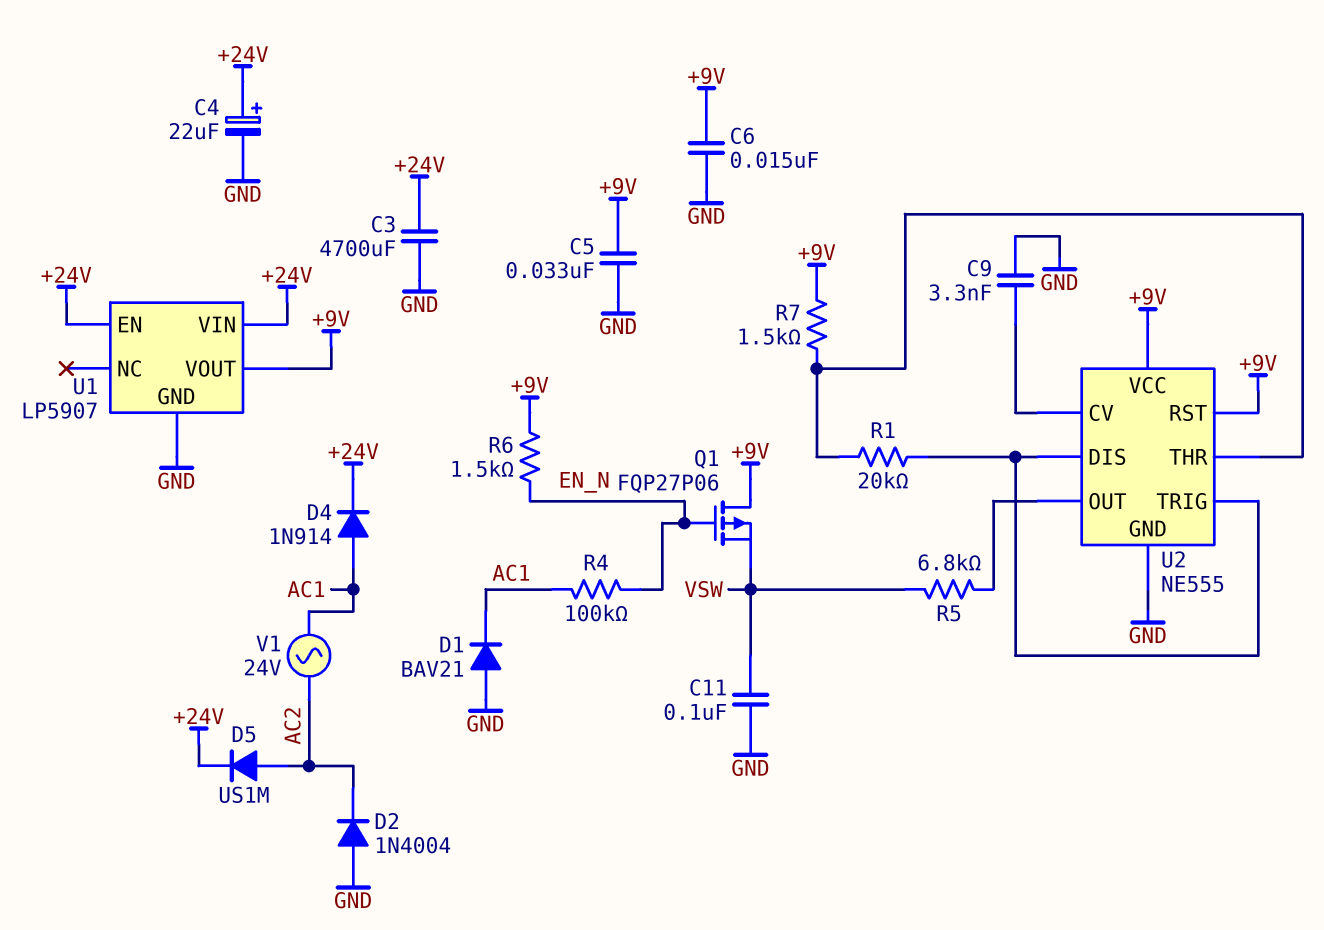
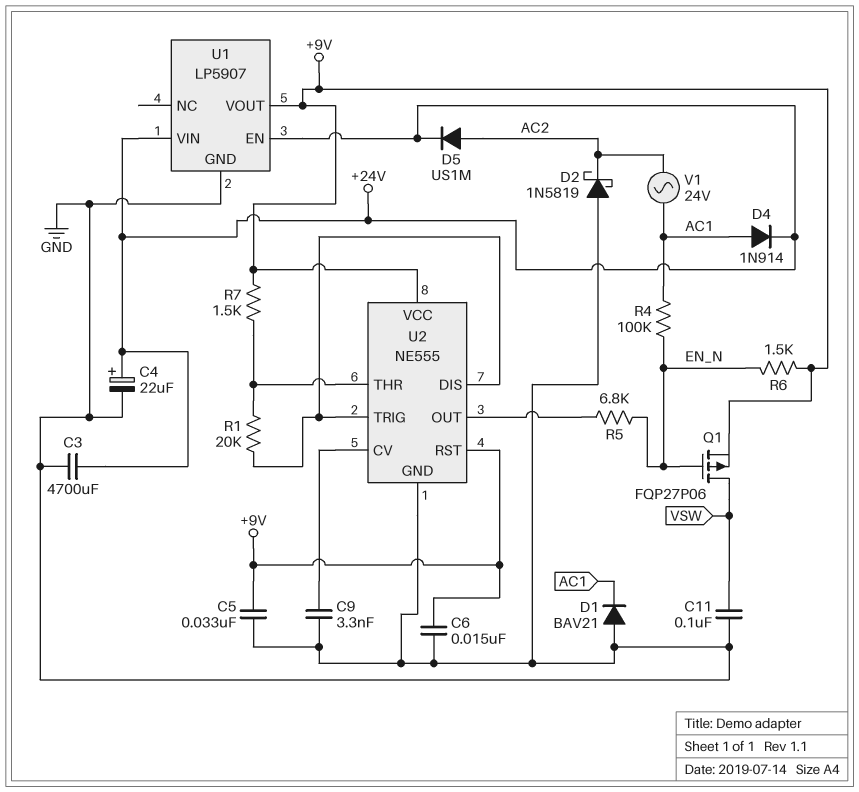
D2: diode 1N4004 (A GND, K AC2) -> schottky 1N5819 (A GND, K AC2)
Q1: PMOS FQP27P06 (G EN_N, D +9V, S VSW) -> PMOS FQP27P06 (G EN_N, D VSW, S +9V)
R5: 6.8k (U2/OUT, VSW) -> 6.8k (EN_N, U2/OUT)

